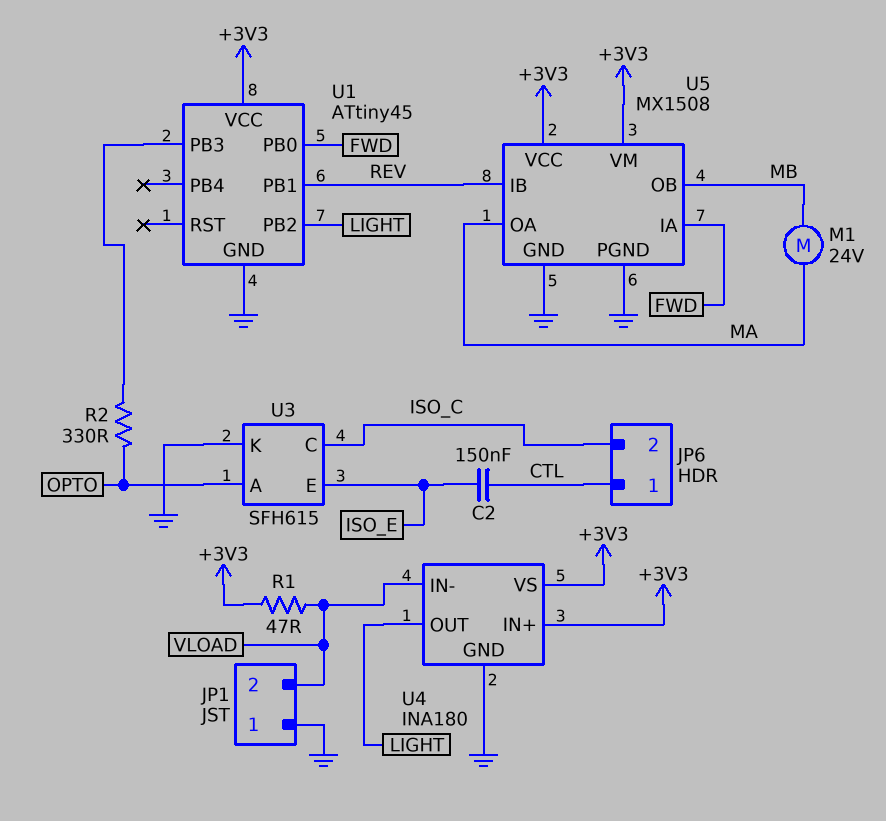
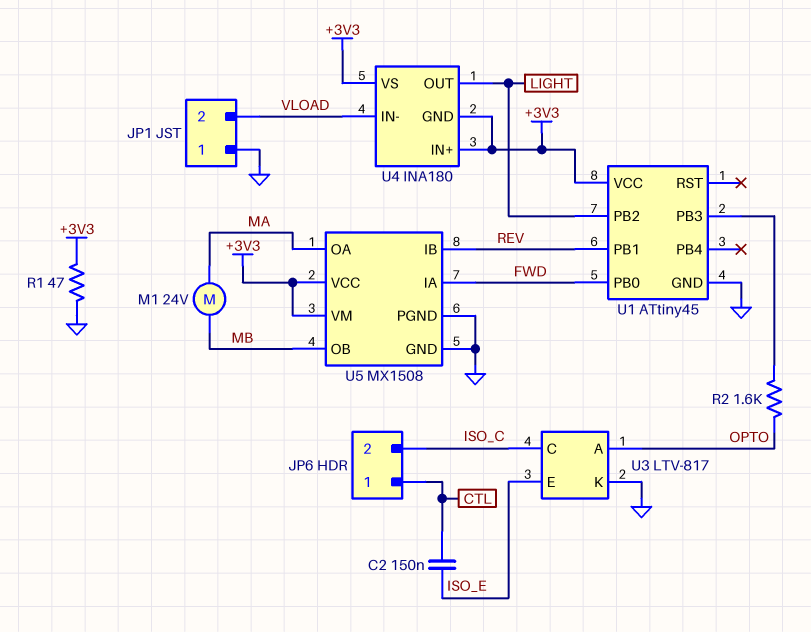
R1: 47 (+3V3, VLOAD) -> 47 (+3V3, GND)
R2: 330 (OPTO, U1/PB3) -> 1.6k (OPTO, U1/PB3)
U3: SFH615 -> LTV-817
U4 pin GND: GND -> +3V3

